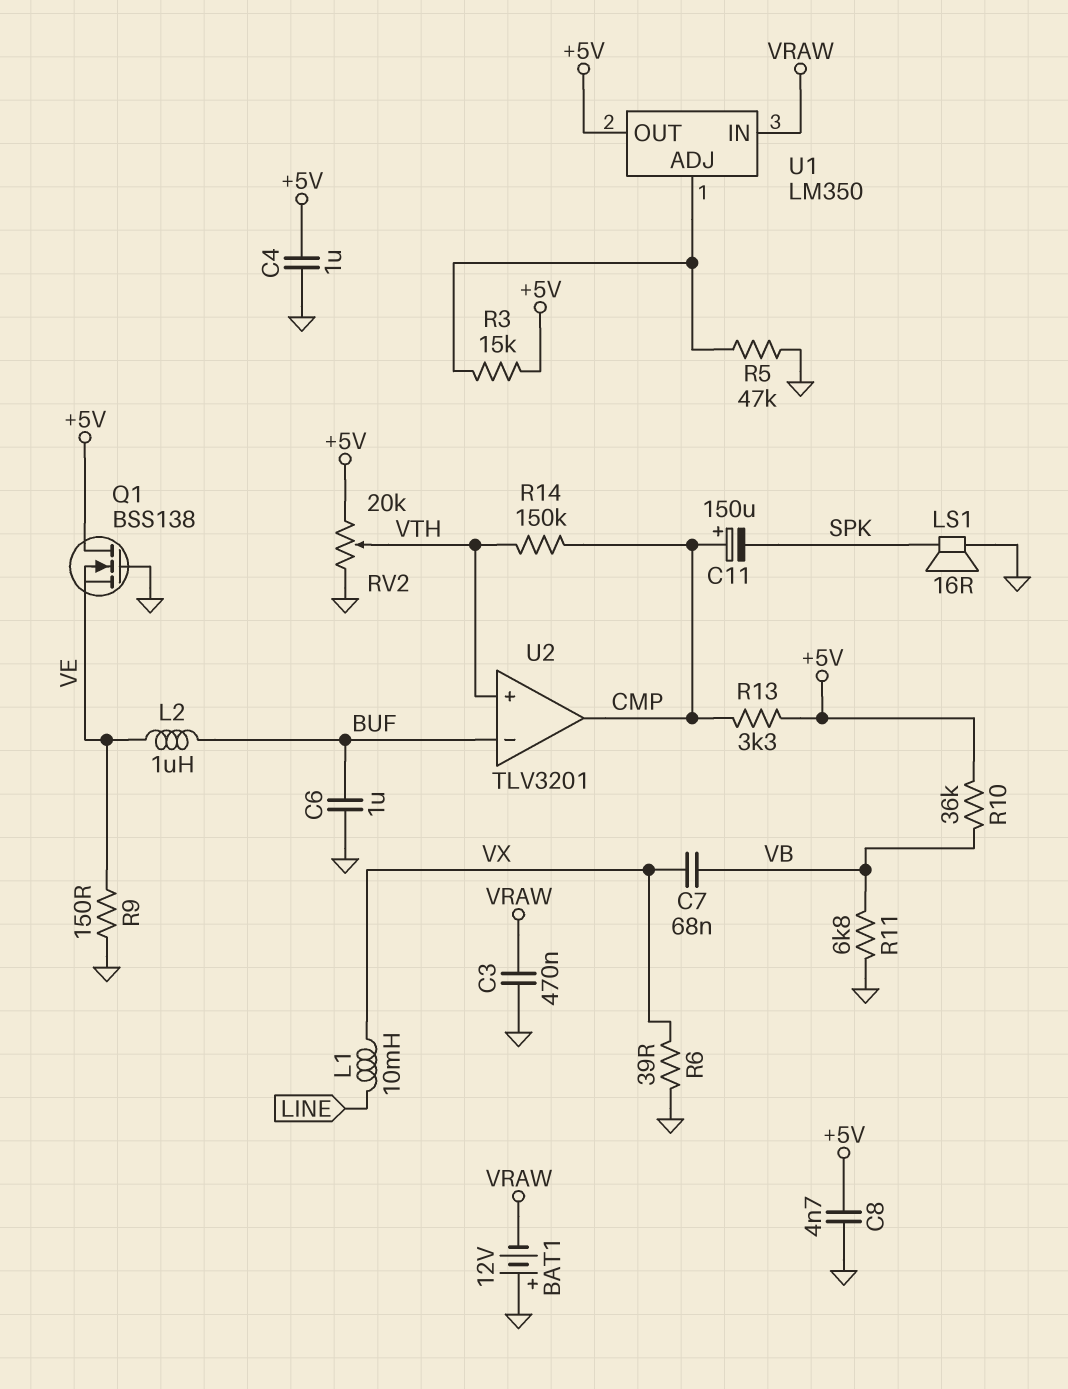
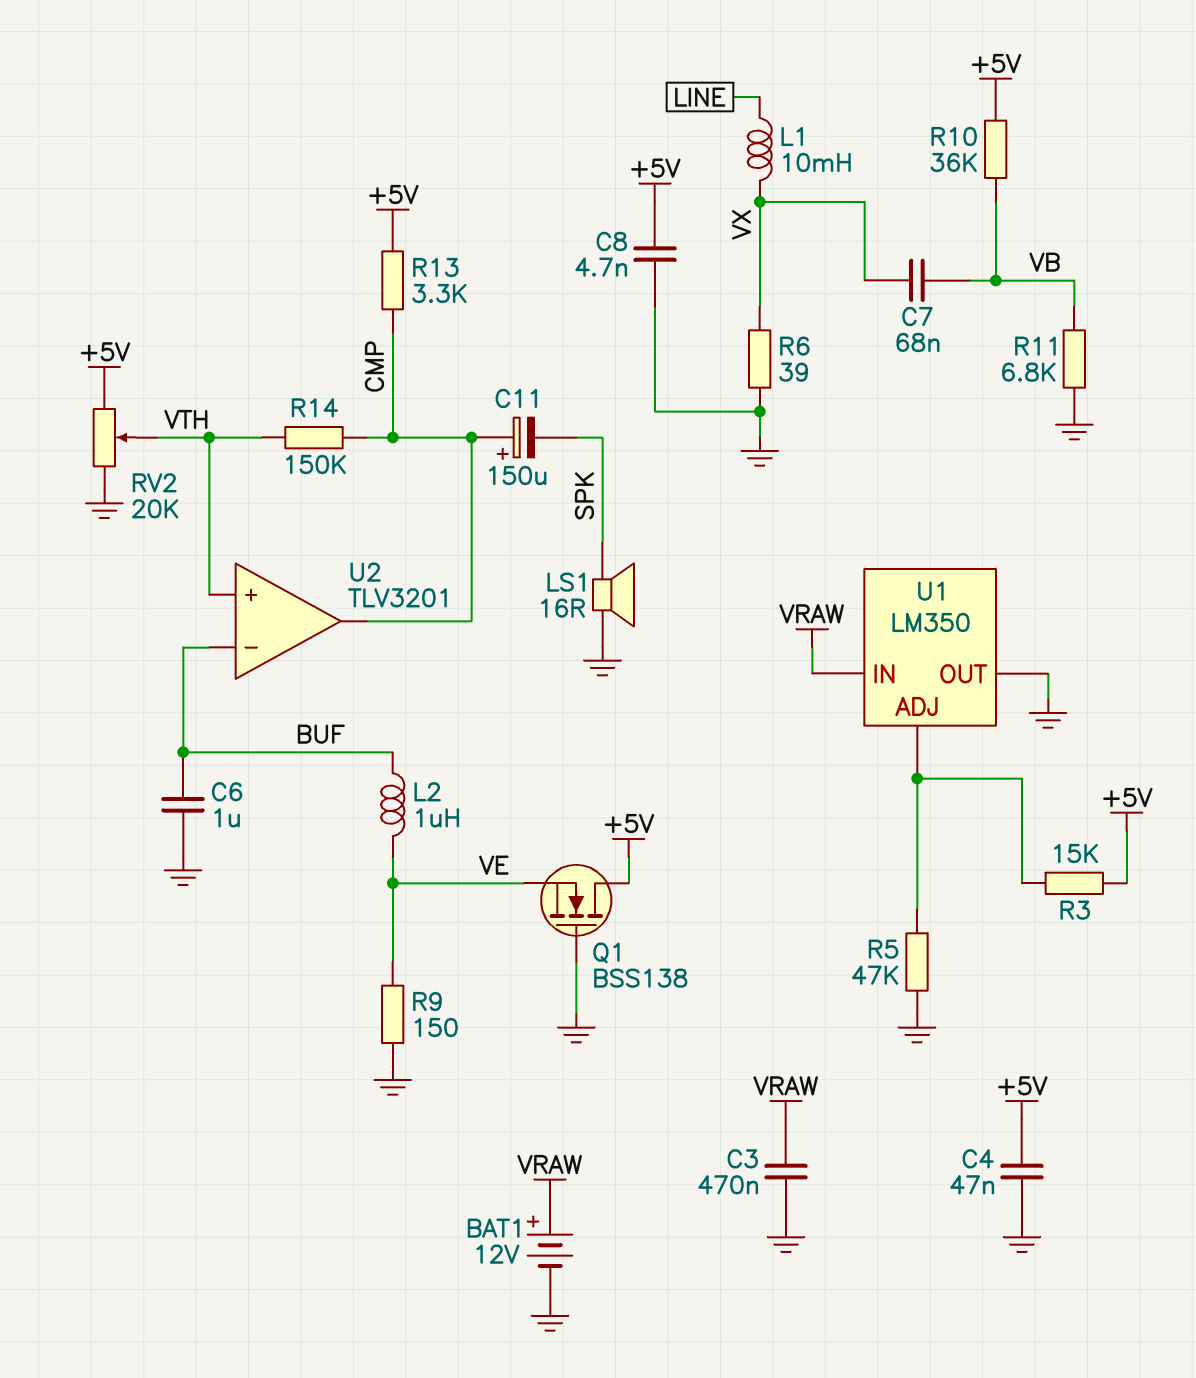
BAT1: 12V (plus GND, minus VRAW) -> 12V (plus VRAW, minus GND)
C4: 1uF (+5V, GND) -> 47nF (+5V, GND)
U1 pin OUT: +5V -> GND

